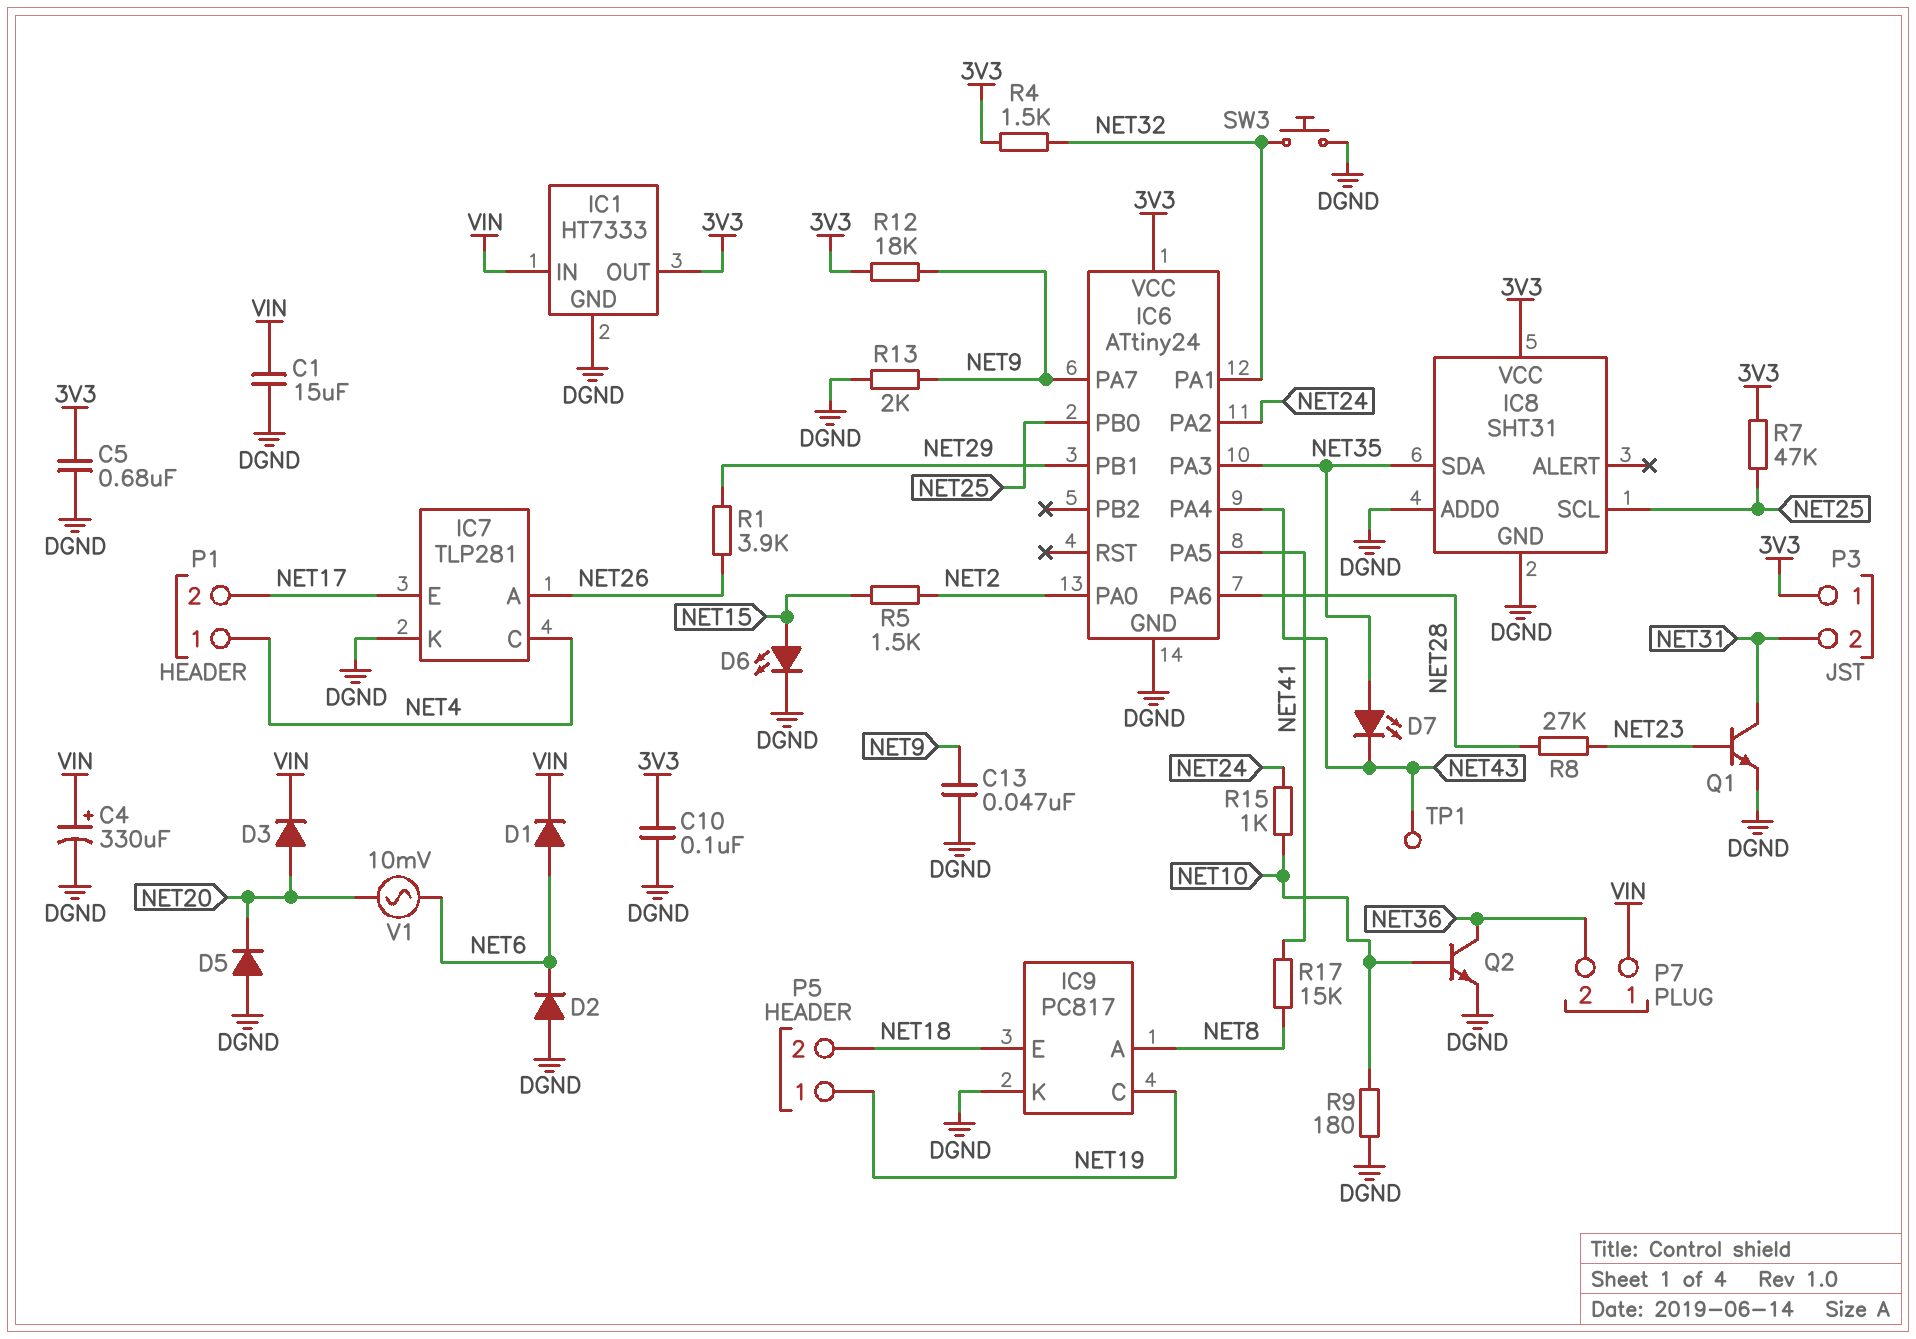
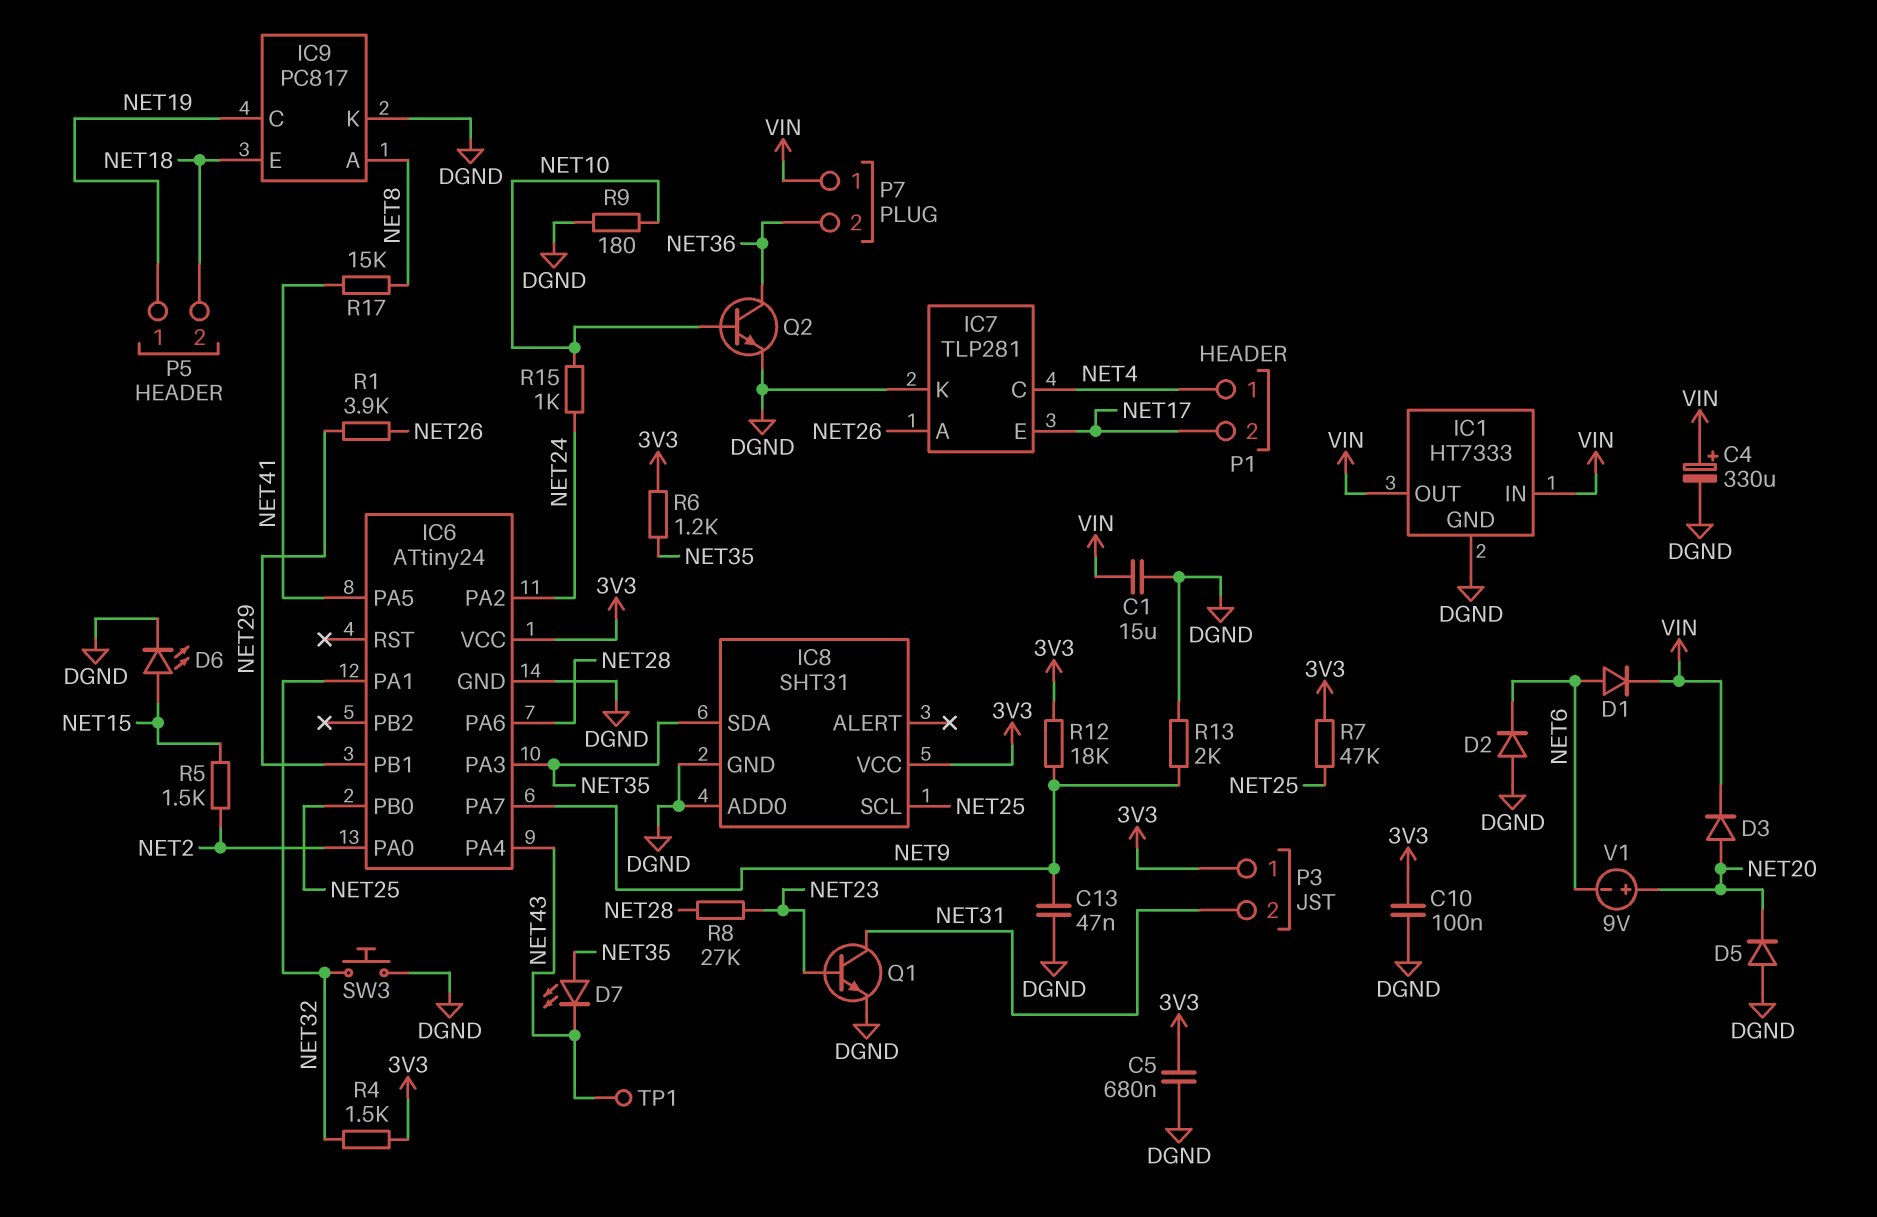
IC1 pin OUT: 3V3 -> VIN
R6: none -> 1.2k (3V3, NET35)
V1: AC 10mV (NET6, NET20) -> 9V (plus NET20, minus NET6)

